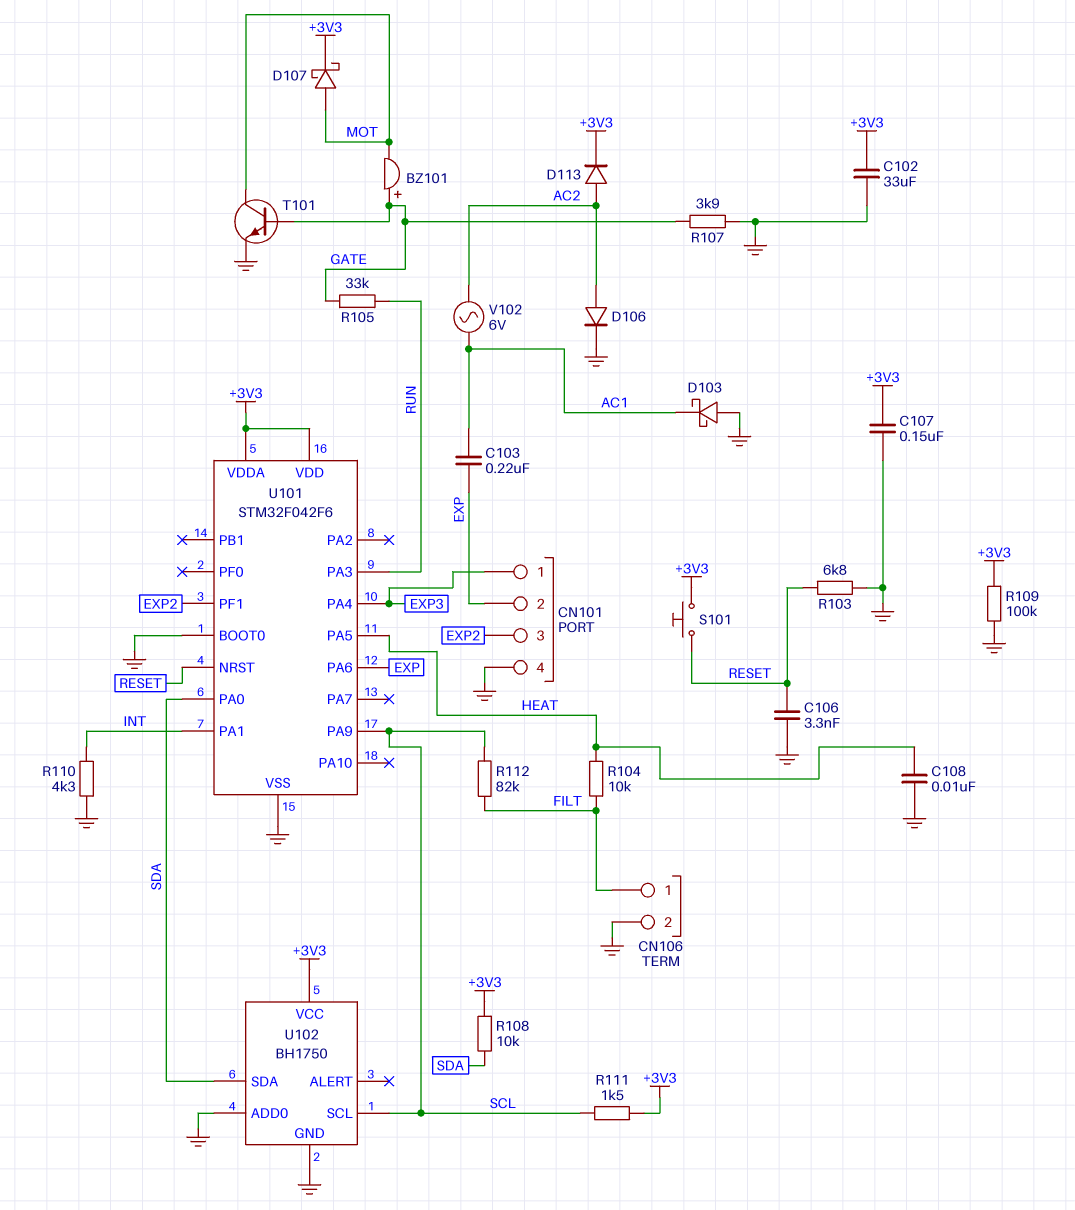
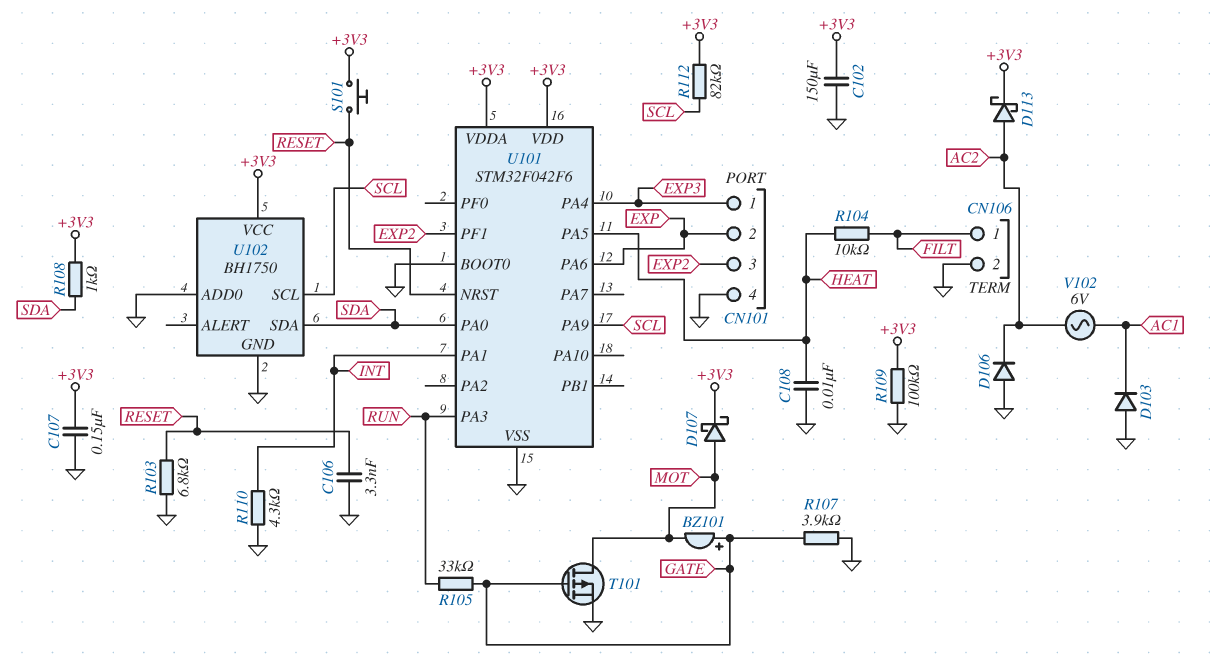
C102: 33uF (+3V3, GND) -> 150uF (+3V3, GND)
C103: 220nF (AC1, EXP) -> none
D103: schottky (A GND, K AC1) -> diode (A GND, K AC1)
D106: diode (A AC2, K GND) -> diode (A GND, K AC2)
D113: diode (A AC2, K +3V3) -> schottky (A AC2, K +3V3)
R108: 10k (+3V3, SDA) -> 1k (+3V3, SDA)
R111: 1.5k (+3V3, SCL) -> none
R112: 82k (FILT, SCL) -> 82k (+3V3, SCL)
T101: NPN (B GATE, C MOT, E GND) -> PMOS (G GATE, D MOT, S GND)

